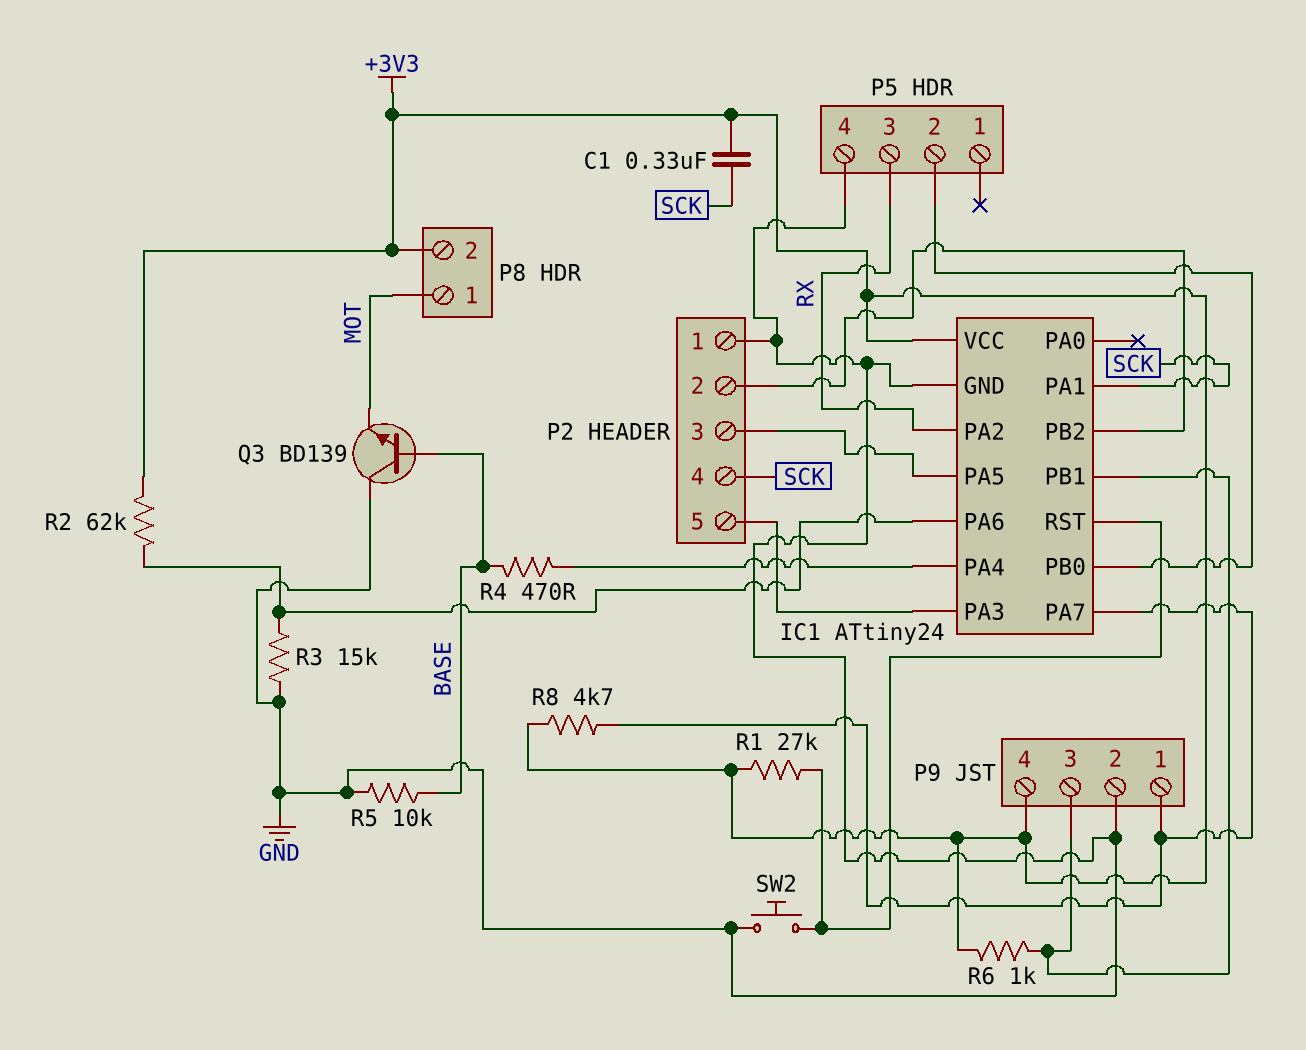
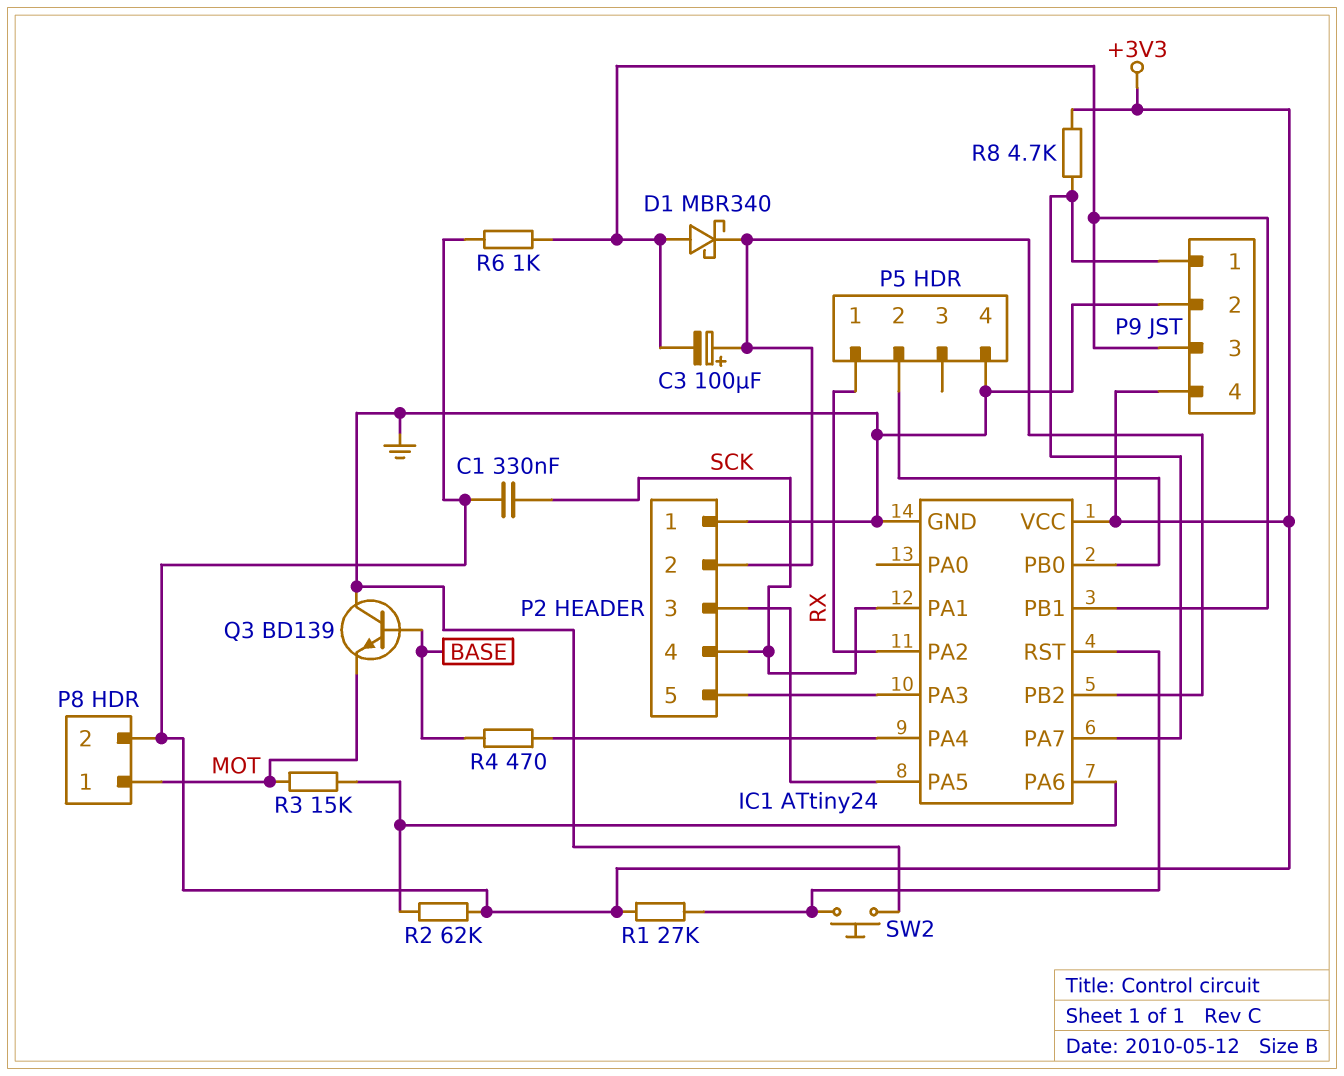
C3: none -> 100uF (plus IC1/PB2, minus IC1/PB1)
D1: none -> schottky MBR340 (A IC1/PB1, K IC1/PB2)
P5 pin 1: none -> RX
P5 pin 3: RX -> none
R3: 15k (GND, IC1/PA6) -> 15k (IC1/PA6, MOT)
R5: 10k (BASE, GND) -> none

